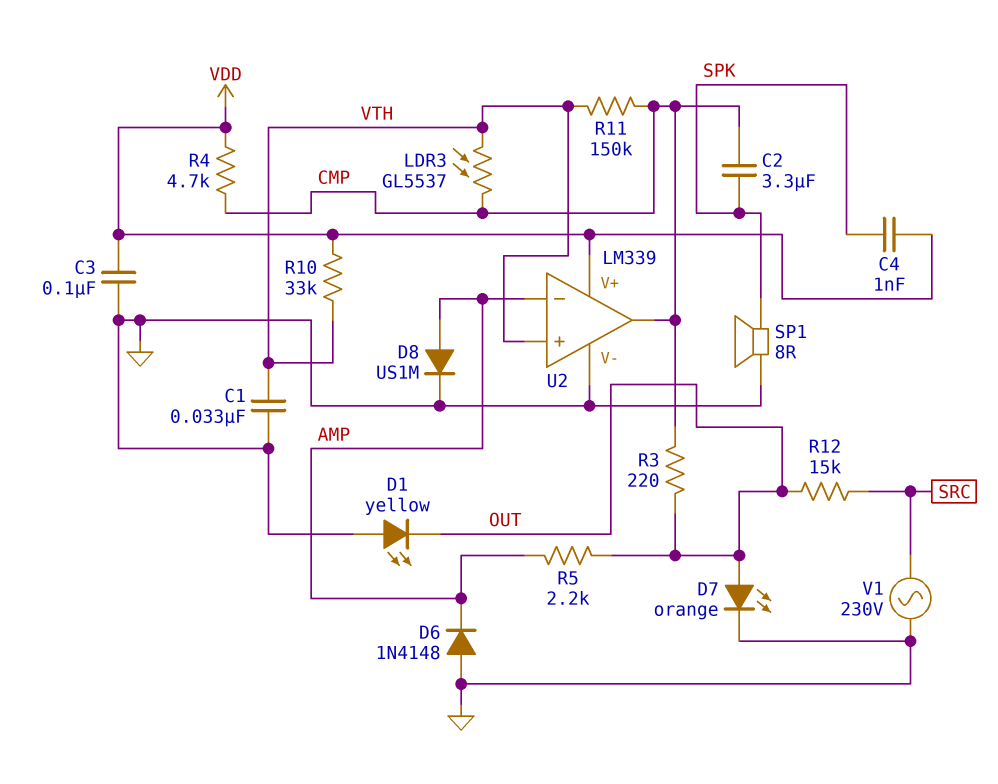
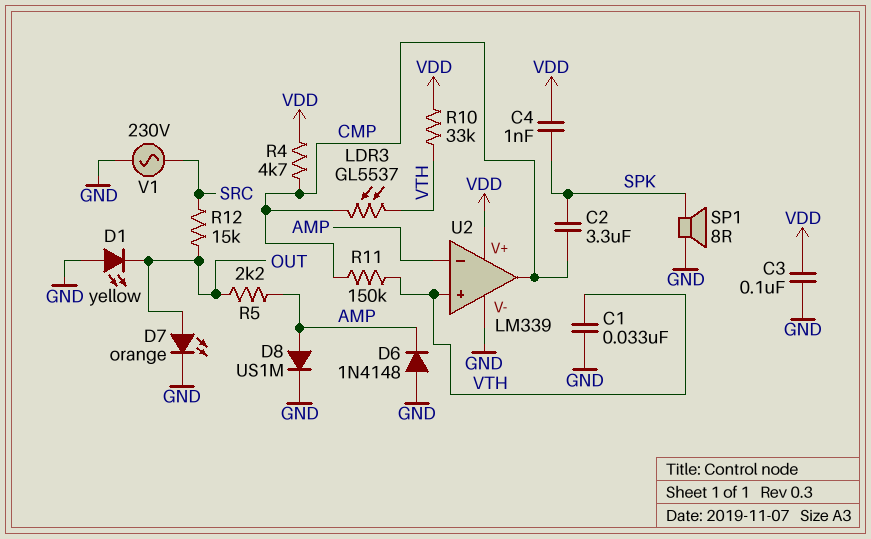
R3: 220 (CMP, OUT) -> none

